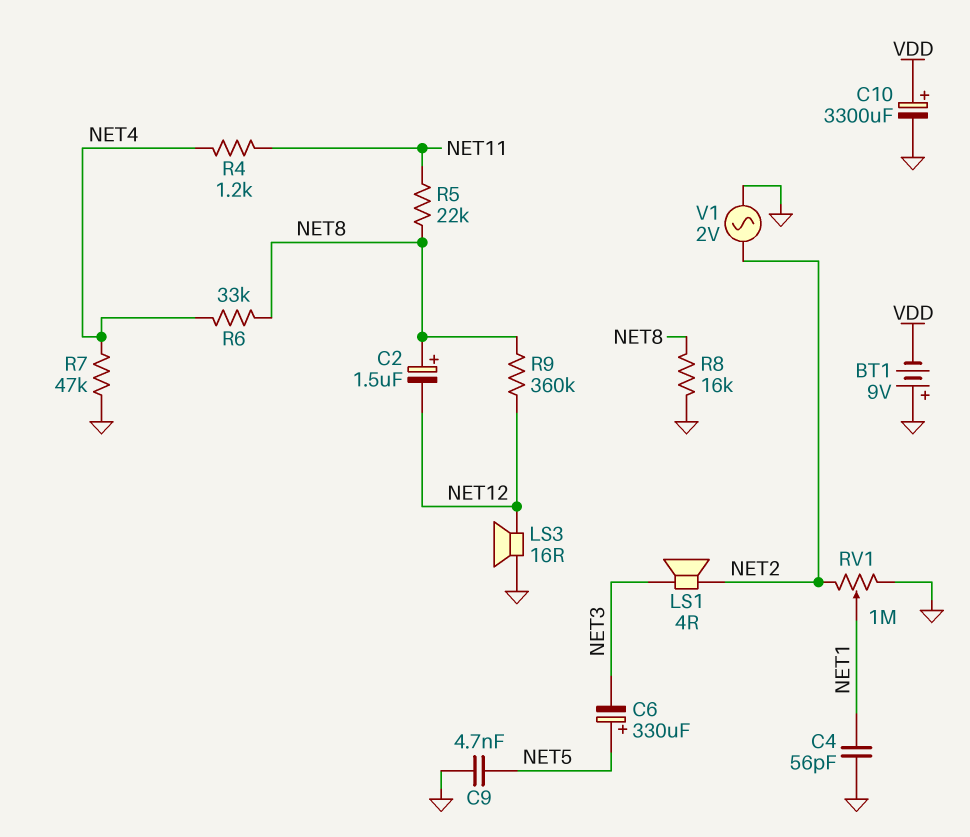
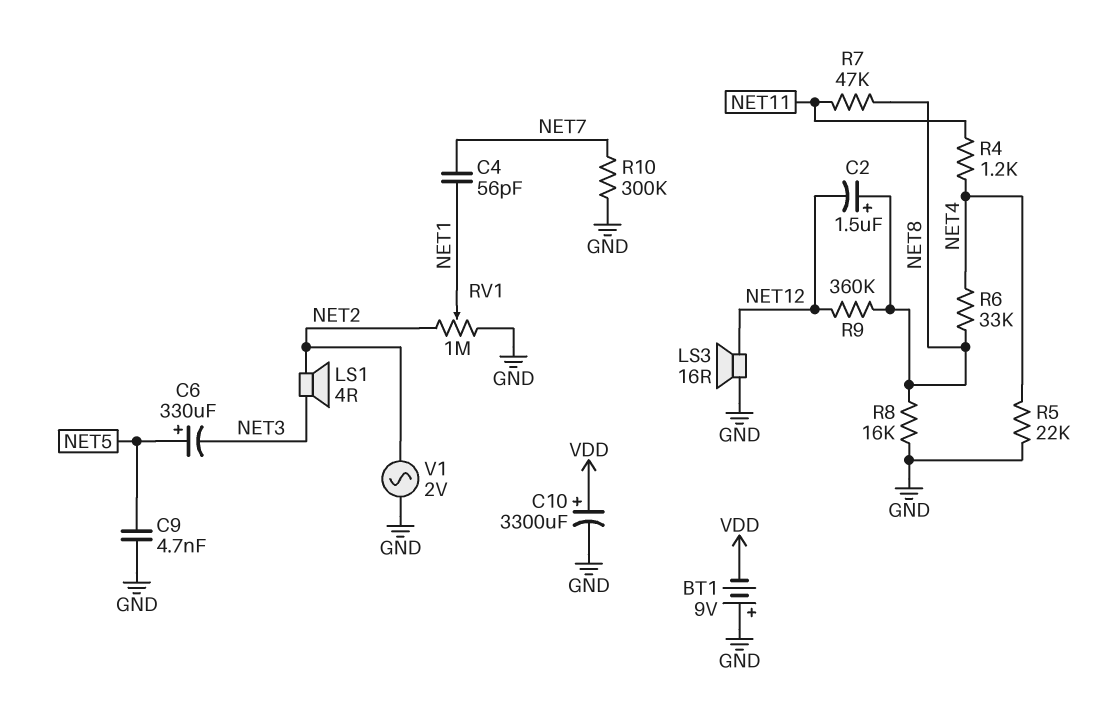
C4: 56pF (GND, NET1) -> 56pF (NET1, NET7)
R5: 22k (NET8, NET11) -> 22k (GND, NET4)
R7: 47k (GND, NET4) -> 47k (NET8, NET11)
R10: none -> 300k (GND, NET7)

